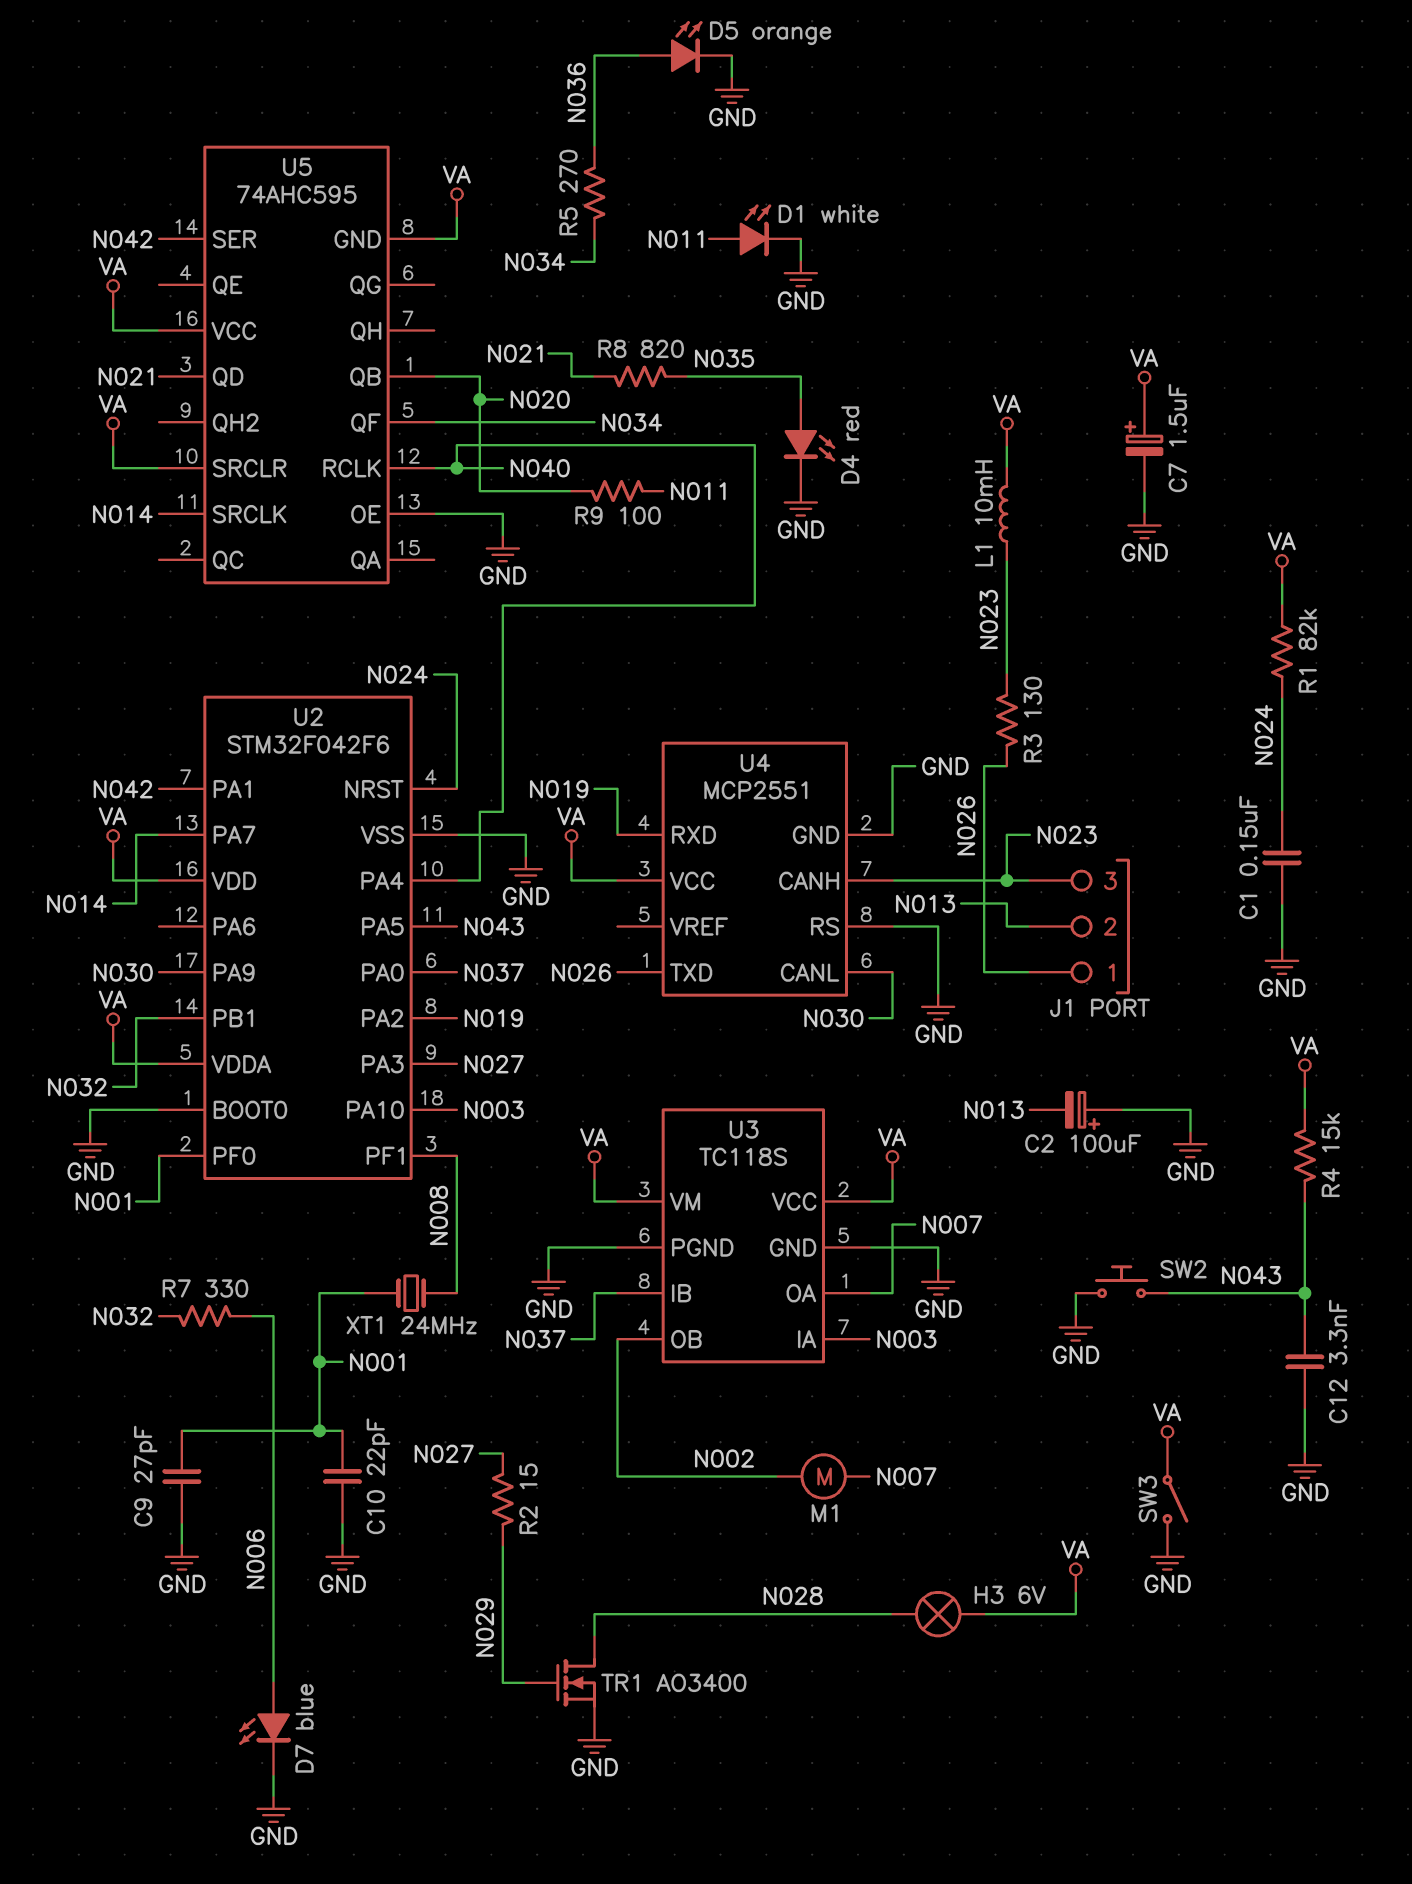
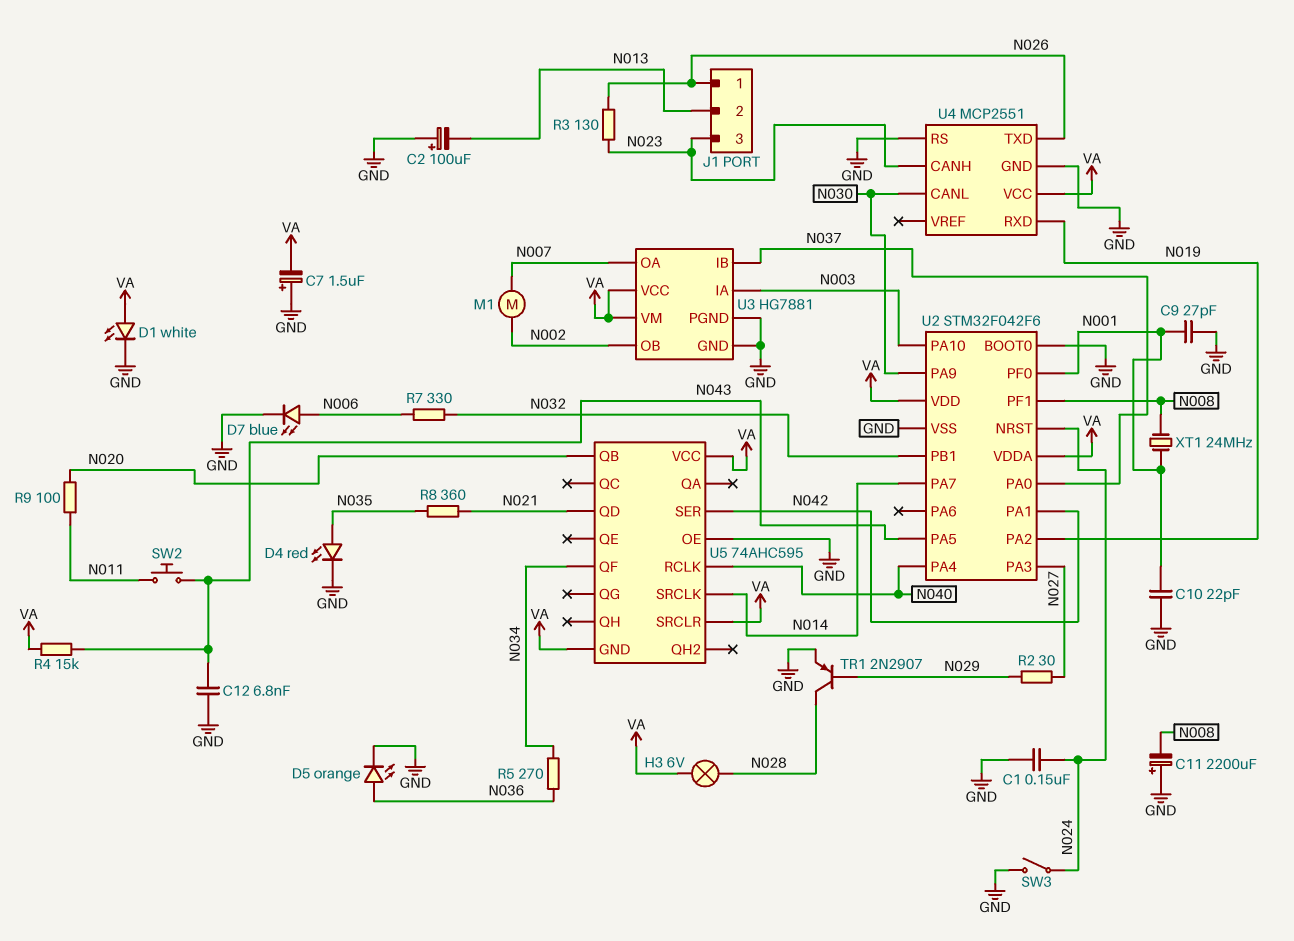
C7: 1.5uF (plus VA, minus GND) -> 1.5uF (plus GND, minus VA)
C11: none -> 2200uF (plus GND, minus N008)
C12: 3.3nF (GND, N043) -> 6.8nF (GND, N043)
D1: LED white (A N011, K GND) -> LED white (A VA, K GND)
L1: 10mH (N023, VA) -> none
R1: 82k (N024, VA) -> none
R2: 15 (N027, N029) -> 30 (N027, N029)
R8: 820 (N021, N035) -> 360 (N021, N035)
SW2: button (GND, N043) -> button (N011, N043)
SW3: switch (GND, VA) -> switch (GND, N024)
TR1: NMOS AO3400 (G N029, D N028, S GND) -> PNP 2N2907 (B N029, C N028, E GND)
U3: TC118S -> HG7881

